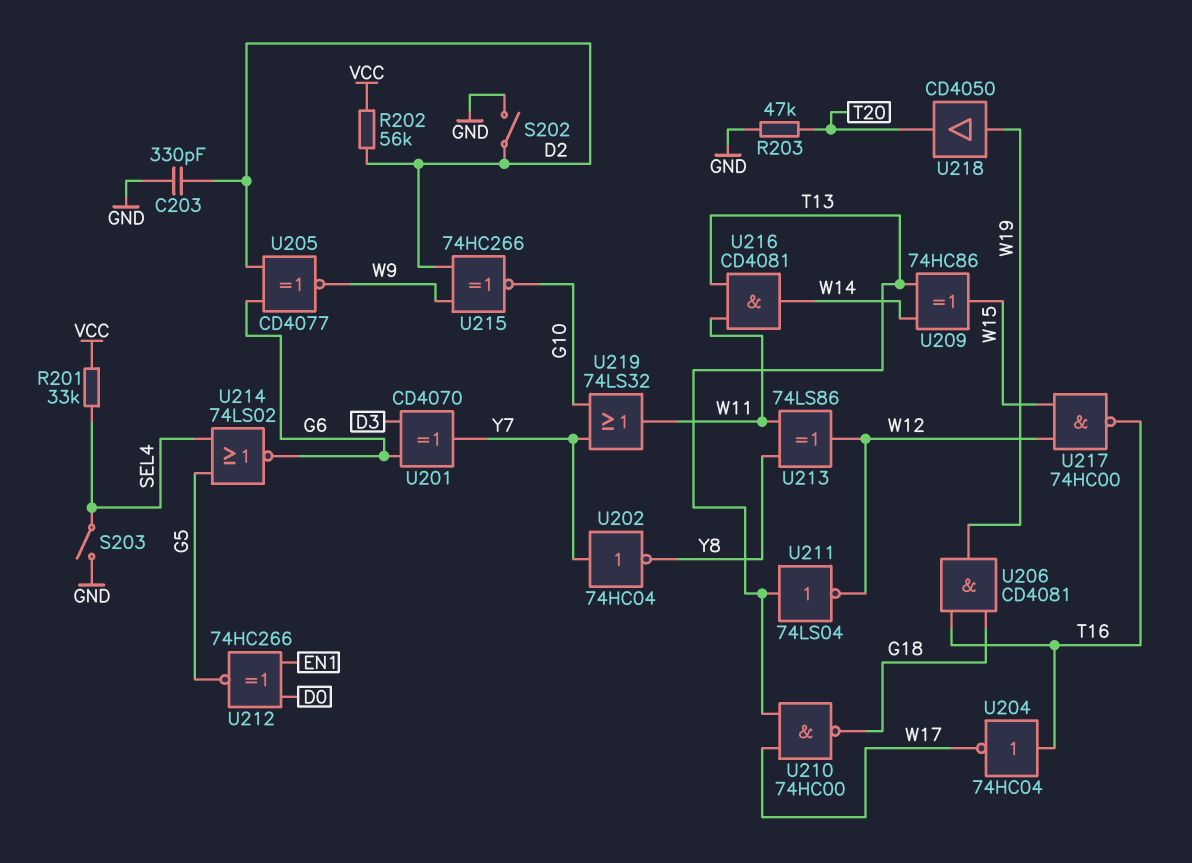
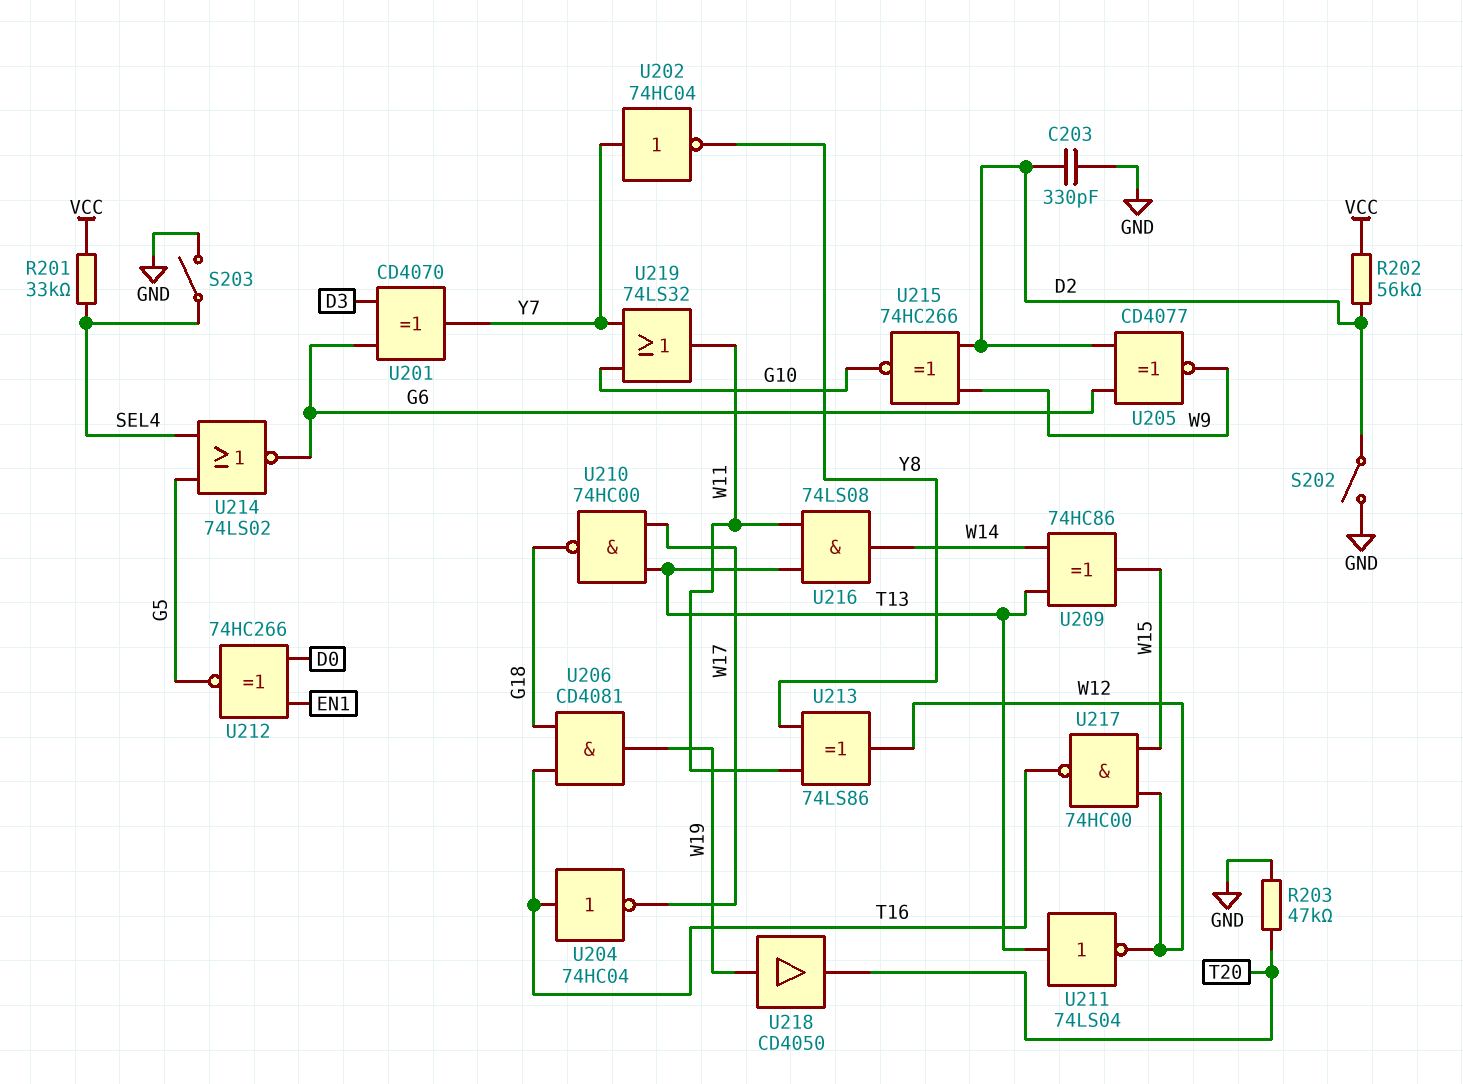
U216: AND CD4081 (in T13, in W11, out W14) -> AND 74LS08 (in T13, in W11, out W14)

